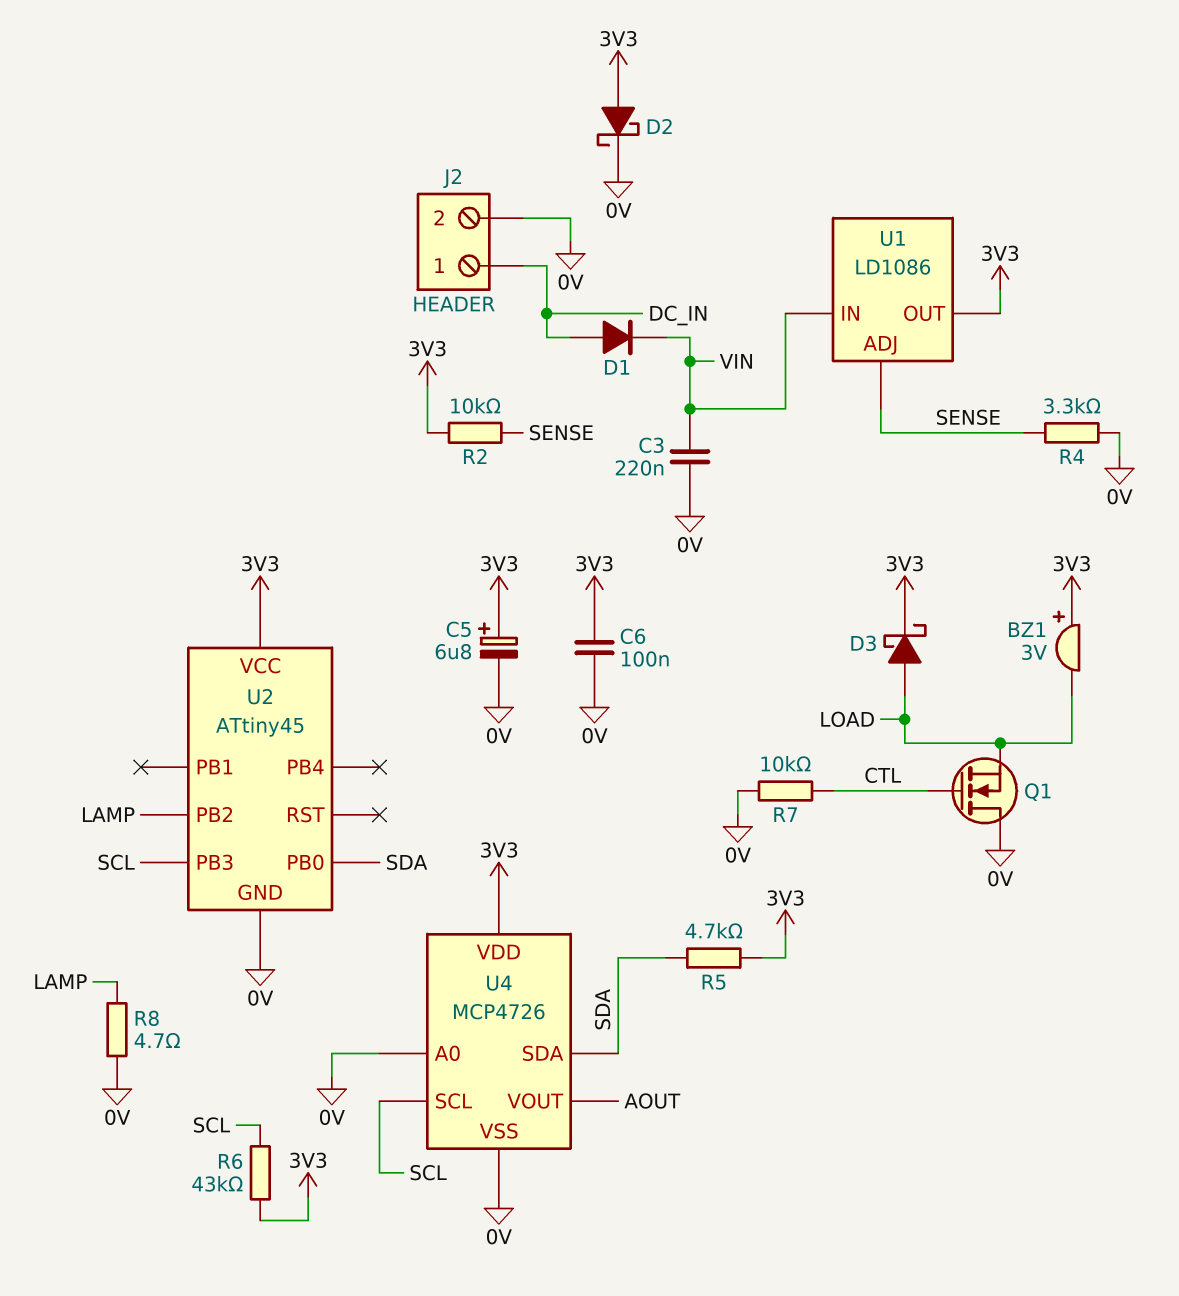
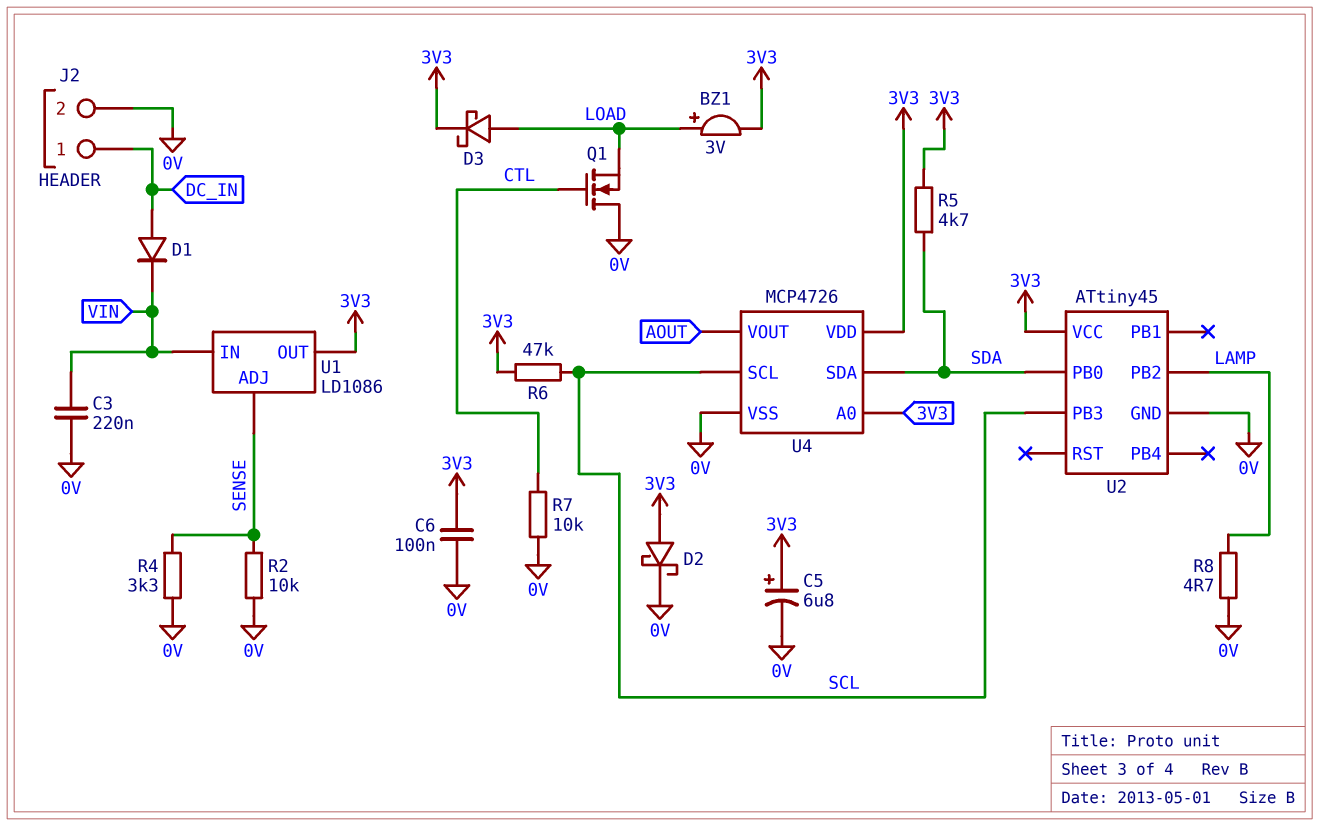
BZ1: buzzer 3V (plus 3V3, minus LOAD) -> buzzer 3V (plus LOAD, minus 3V3)
R2: 10k (3V3, SENSE) -> 10k (0V, SENSE)
R6: 43k (3V3, SCL) -> 47k (3V3, SCL)
U4 pin A0: 0V -> 3V3

